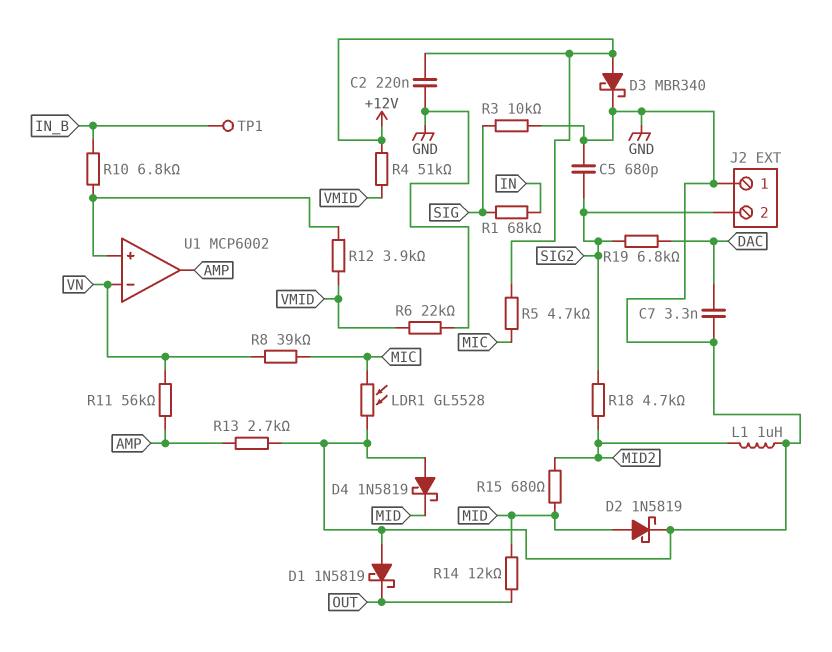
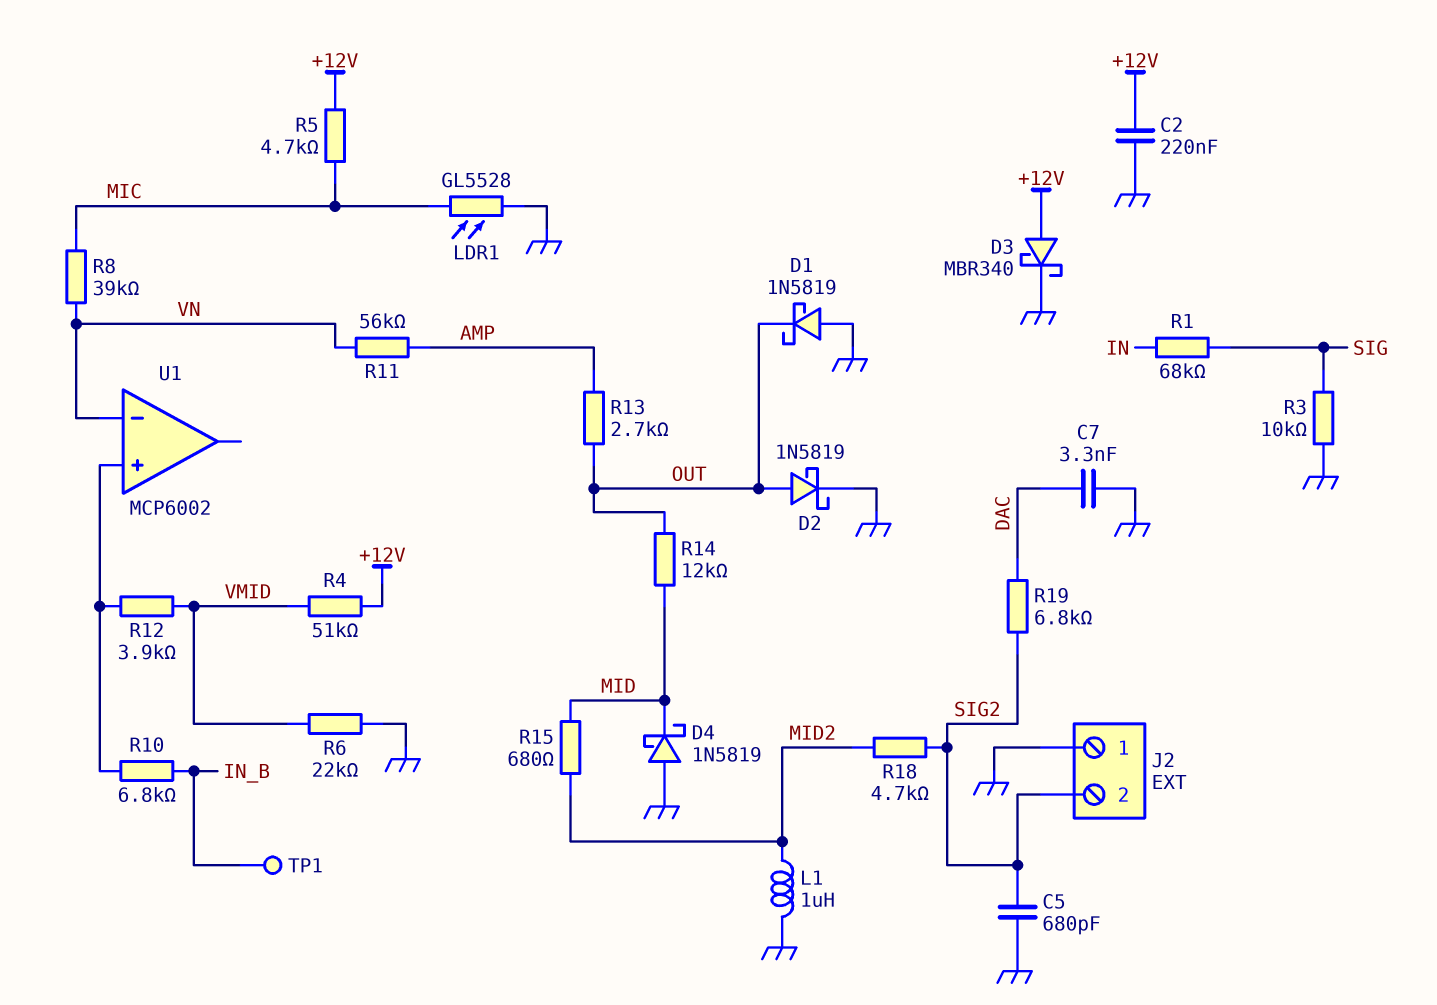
D2: schottky 1N5819 (A MID, K GND) -> schottky 1N5819 (A OUT, K GND)
R13: 2.7k (AMP, GND) -> 2.7k (AMP, OUT)
U1 pin out: AMP -> none

